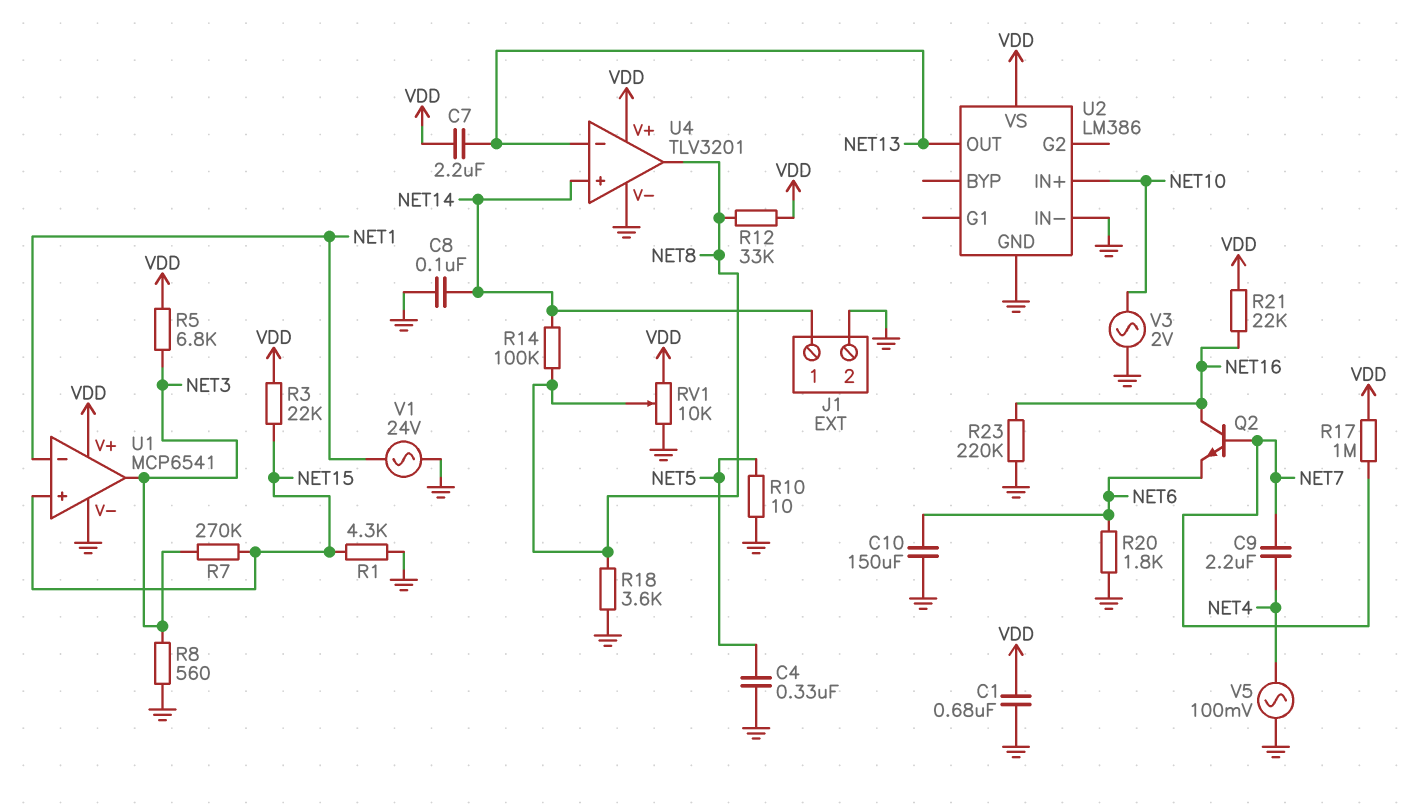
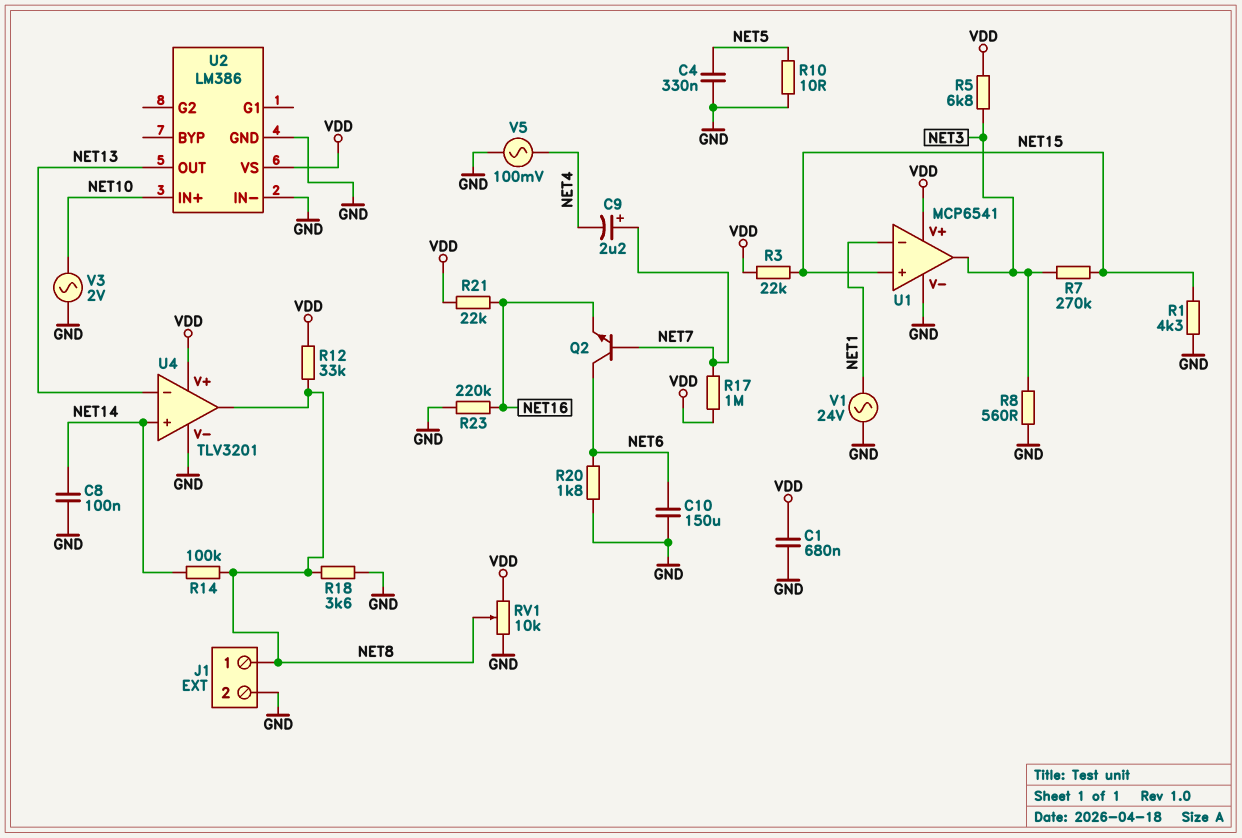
C7: 2.2uF (NET13, VDD) -> none
C9: 2.2uF (NET4, NET7) -> 2.2uF (plus NET7, minus NET4)
J1 pin 1: NET14 -> NET8
Q2: NPN (B NET7, C NET16, E NET6) -> NPN (B NET7, C NET6, E NET16)

